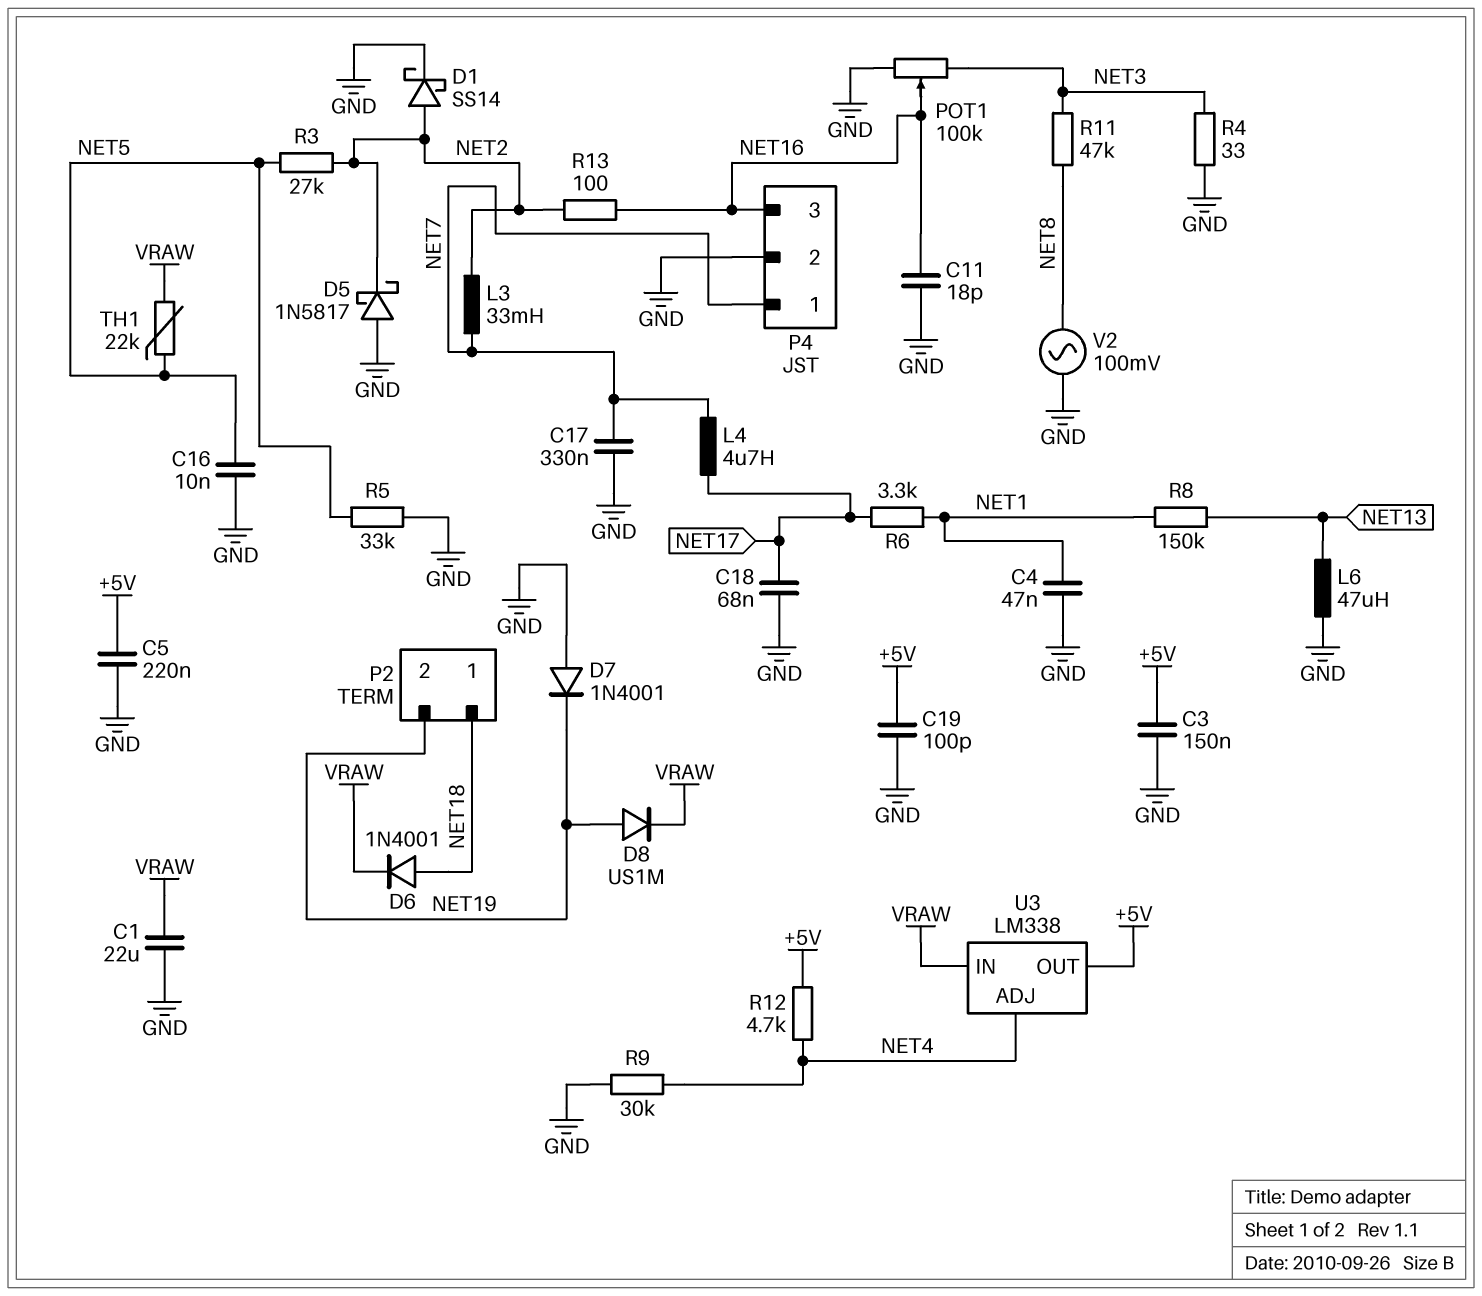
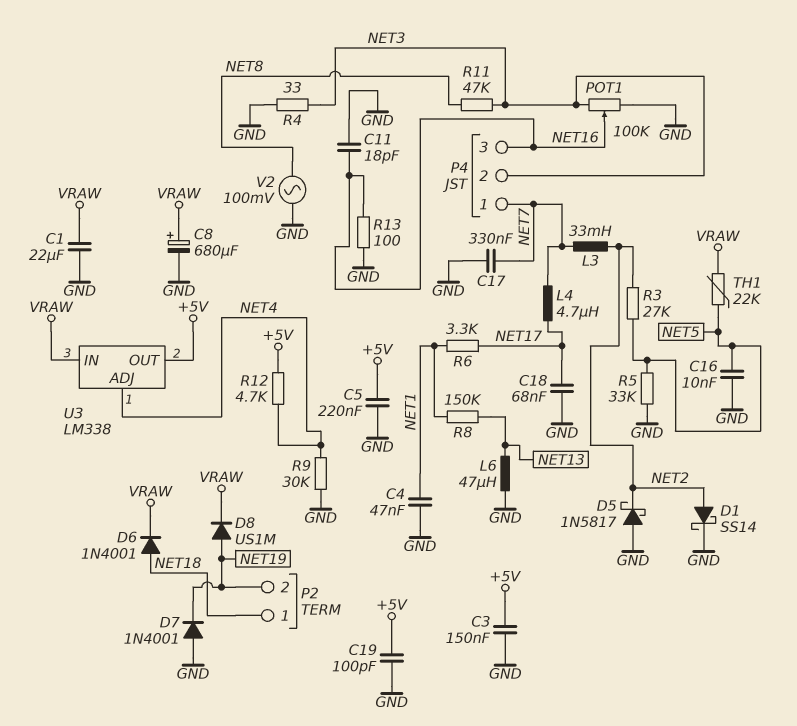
C8: none -> 680uF (plus VRAW, minus GND)
P4 pin 2: GND -> NET3
R13: 100 (NET2, NET16) -> 100 (GND, NET16)

